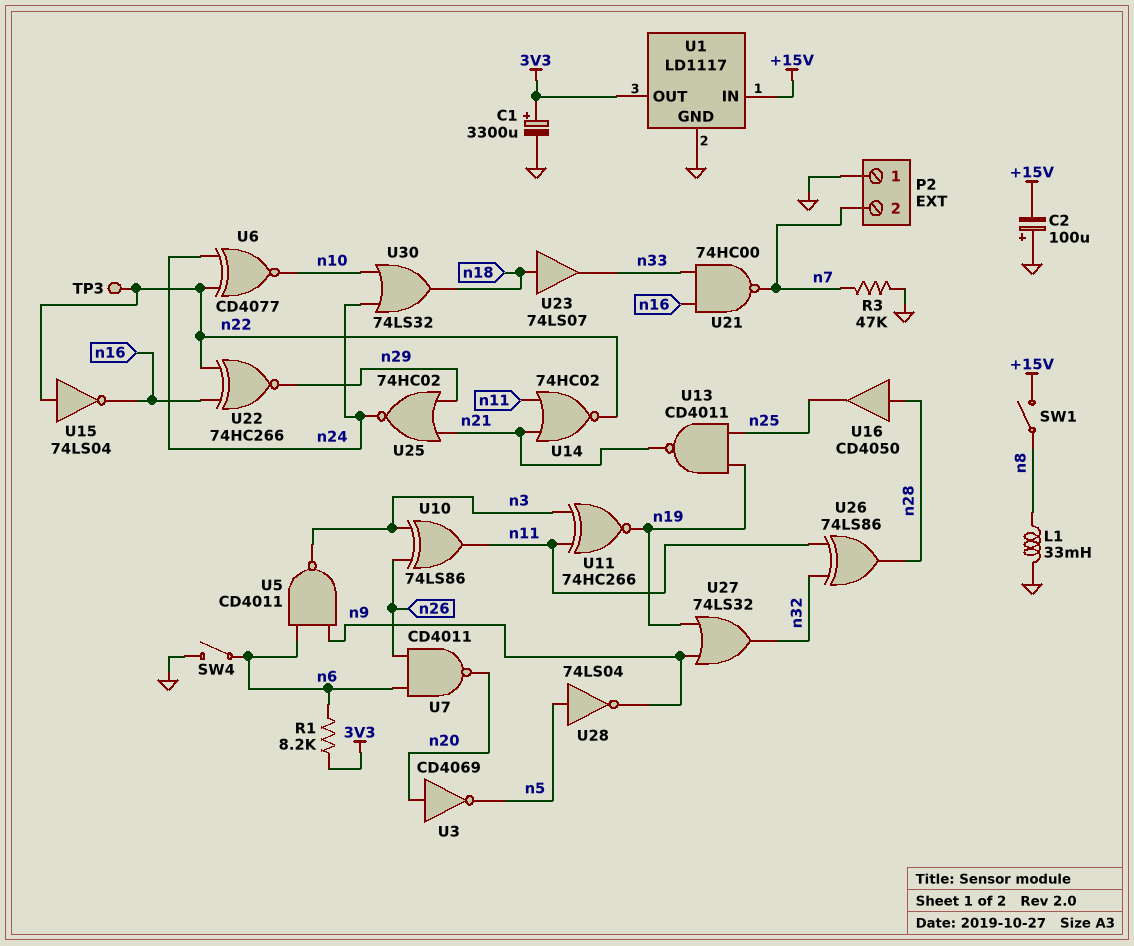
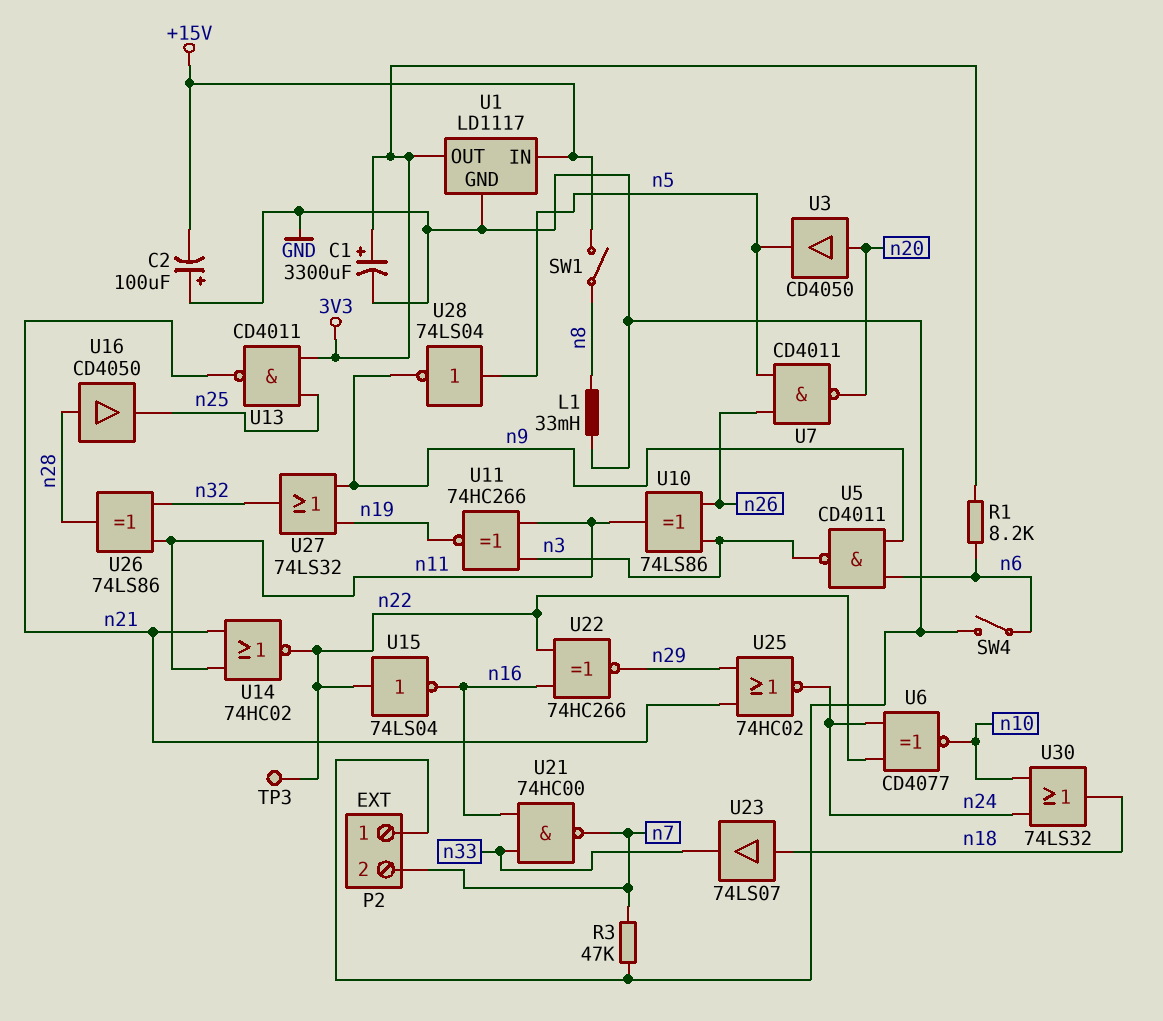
U3: NOT CD4069 (in n20, out n5) -> buffer CD4050 (in n20, out n5)
U7: NAND CD4011 (in n6, in n26, out n20) -> NAND CD4011 (in n5, in n26, out n20)
U13: NAND CD4011 (in n19, in n25, out n21) -> NAND CD4011 (in 3V3, in n25, out n21)

